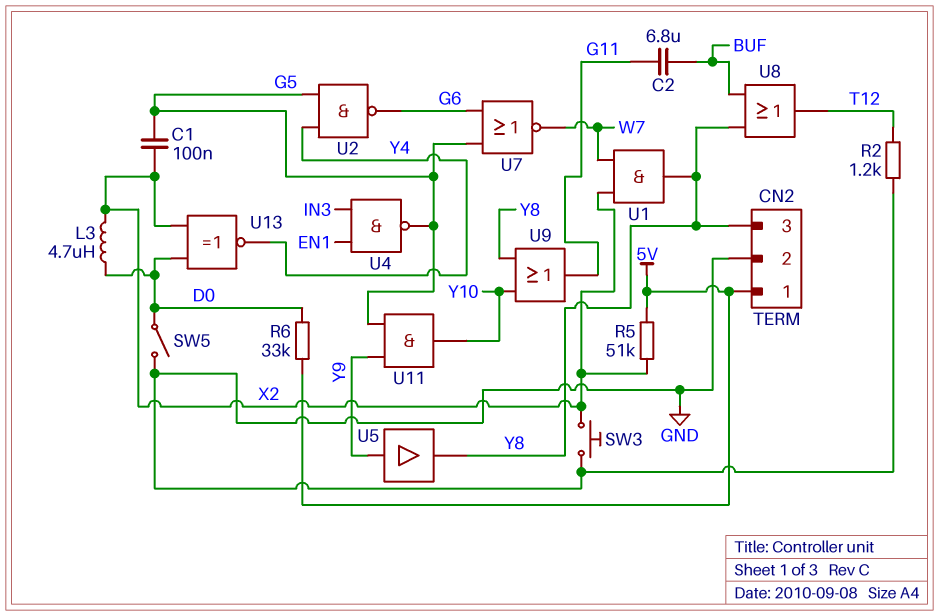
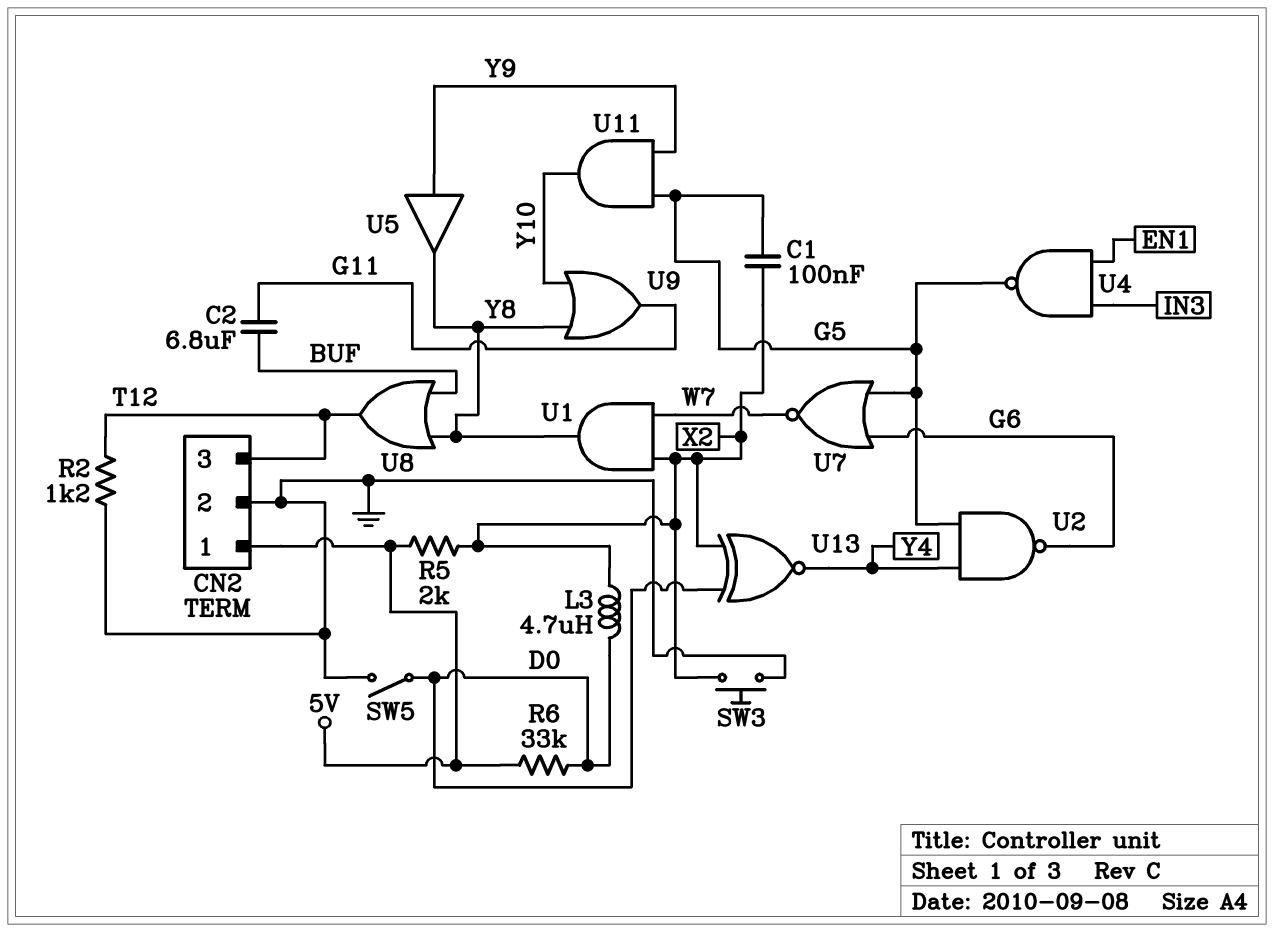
CN2 pin 3: Y8 -> T12
R5: 51k (5V, X2) -> 2k (5V, X2)

